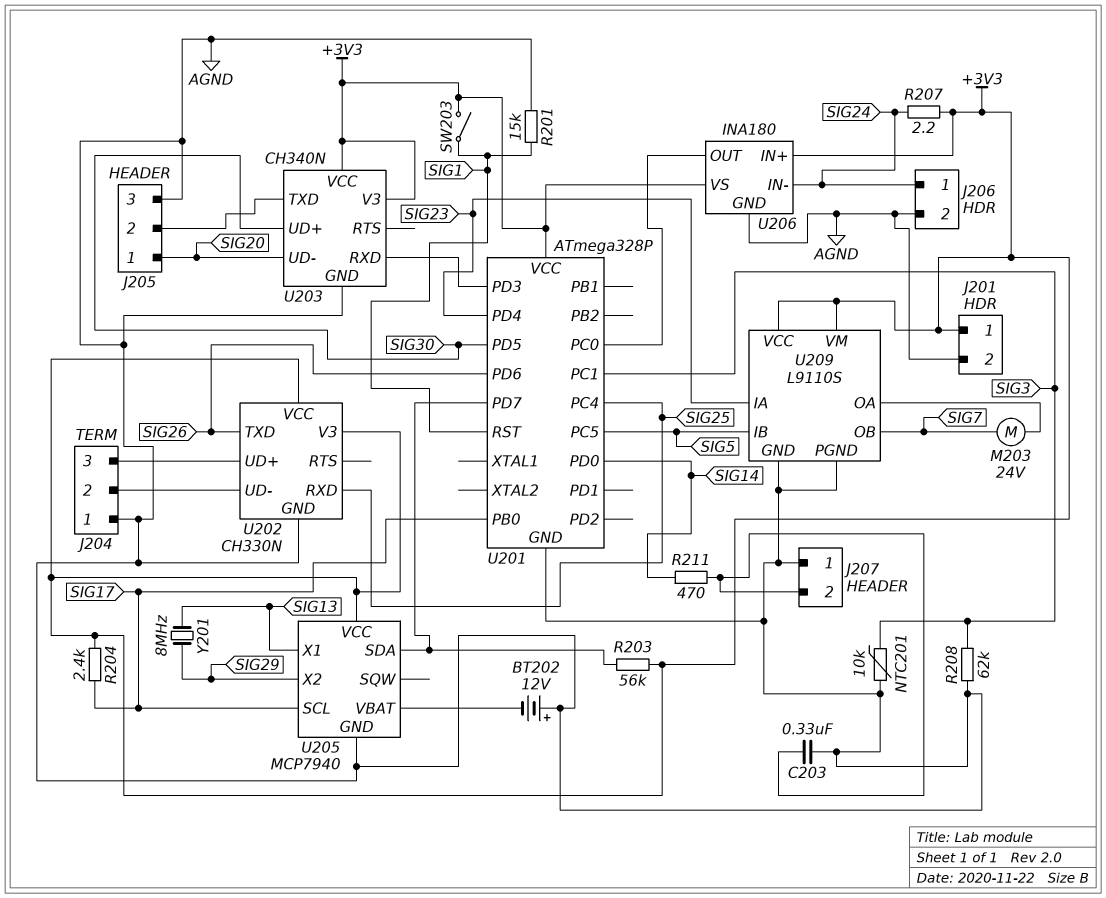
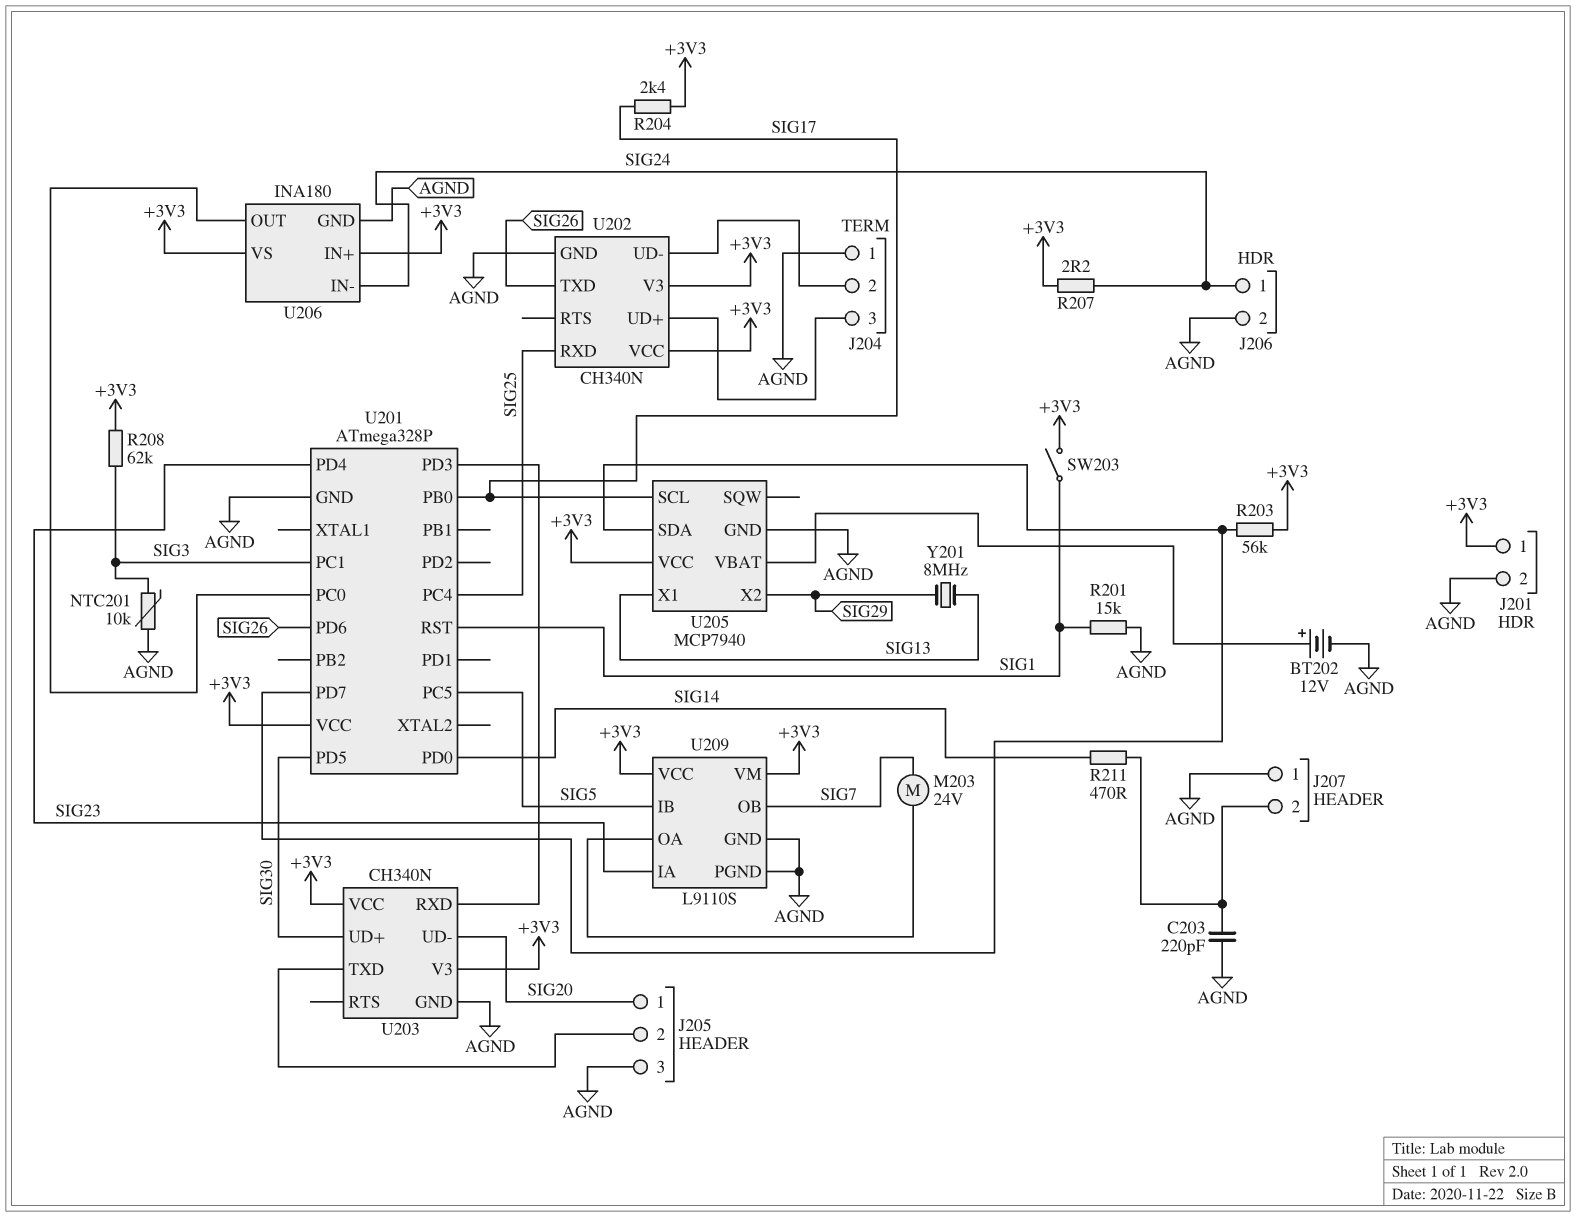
BT202: 12V (plus AGND, minus U205/VBAT) -> 12V (plus U205/VBAT, minus AGND)
C203: 330nF (AGND, J207/2) -> 220pF (AGND, J207/2)
R208: 62k (AGND, SIG3) -> 62k (+3V3, SIG3)
U202: CH330N -> CH340N

